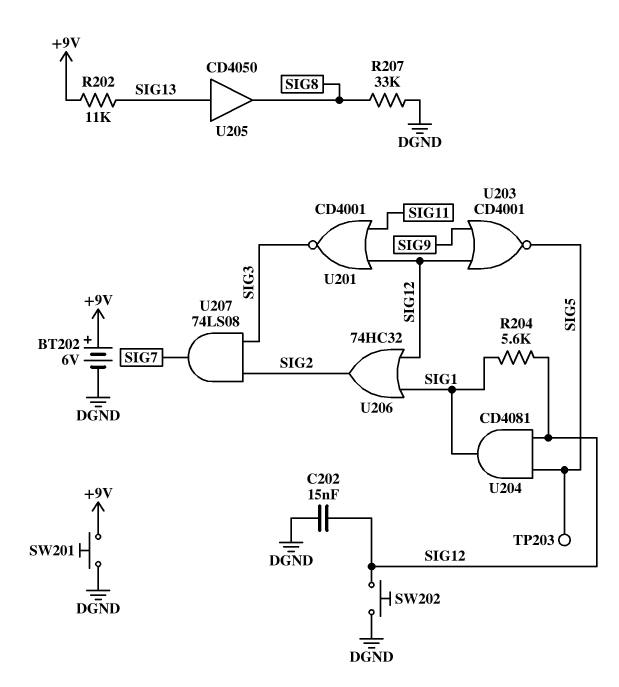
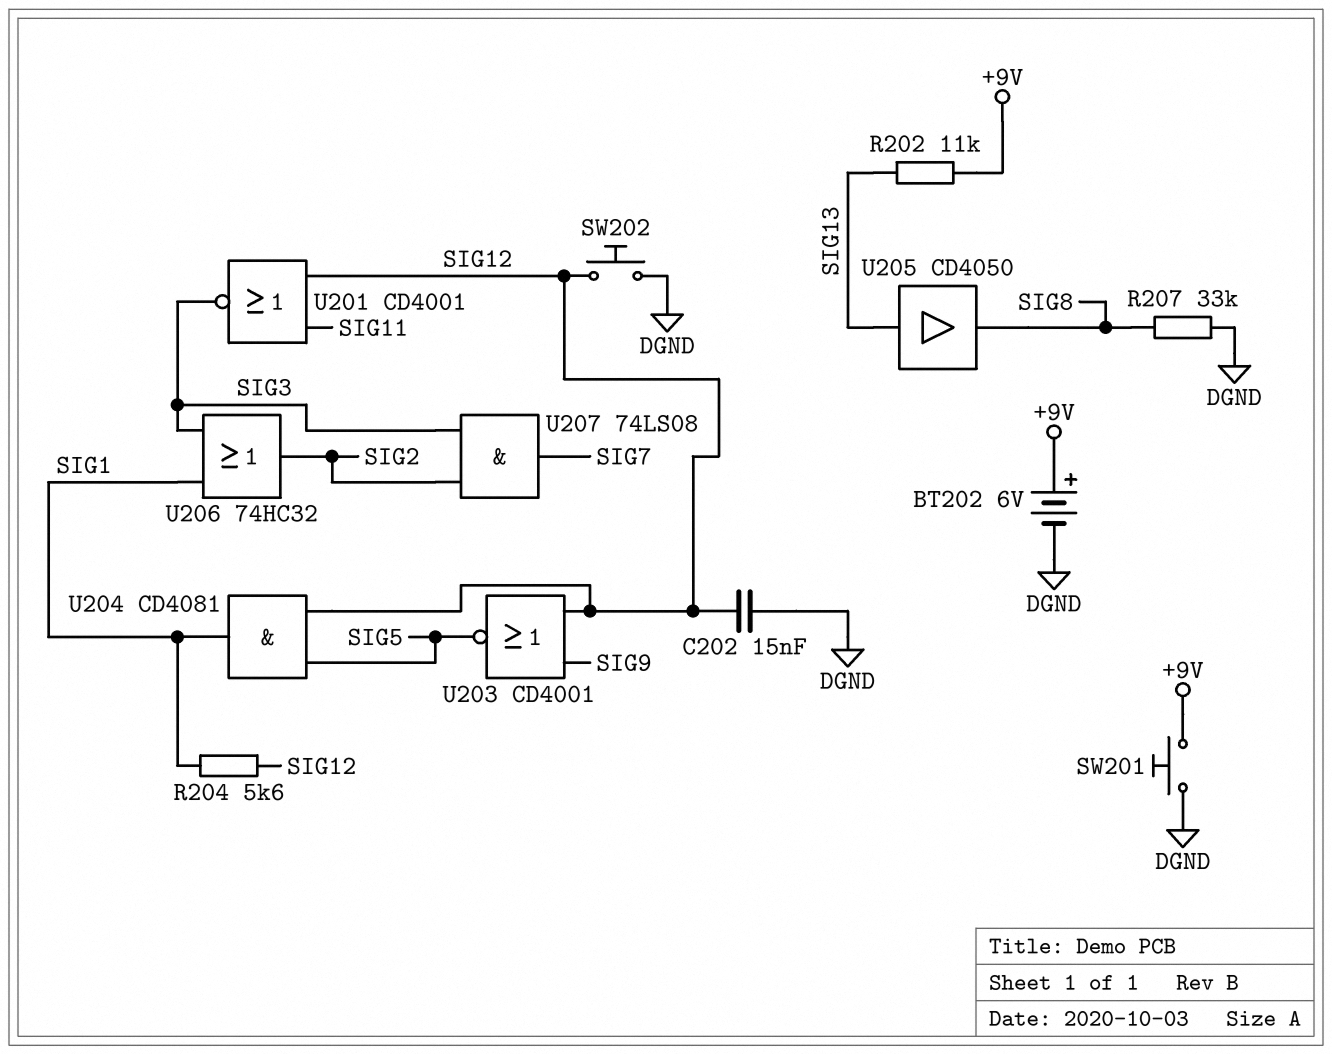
TP203: test point (SIG5) -> none
U206: OR 74HC32 (in SIG1, in SIG12, out SIG2) -> OR 74HC32 (in SIG1, in SIG3, out SIG2)

